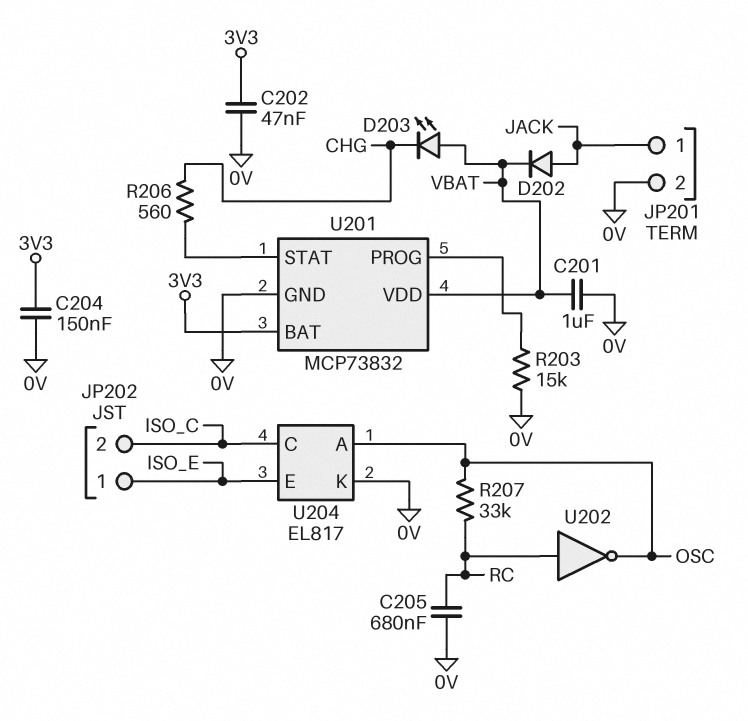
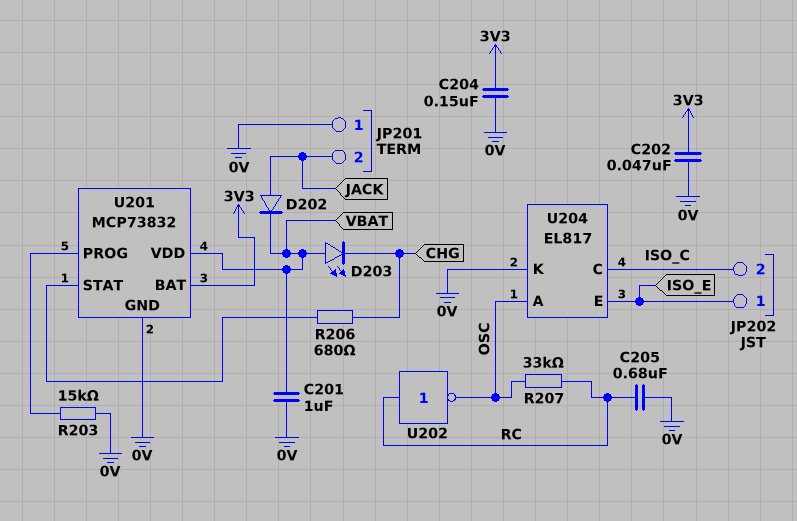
JP201 pin 1: JACK -> 0V
JP201 pin 2: 0V -> JACK
R206: 560 (CHG, U201/STAT) -> 680 (CHG, U201/STAT)

